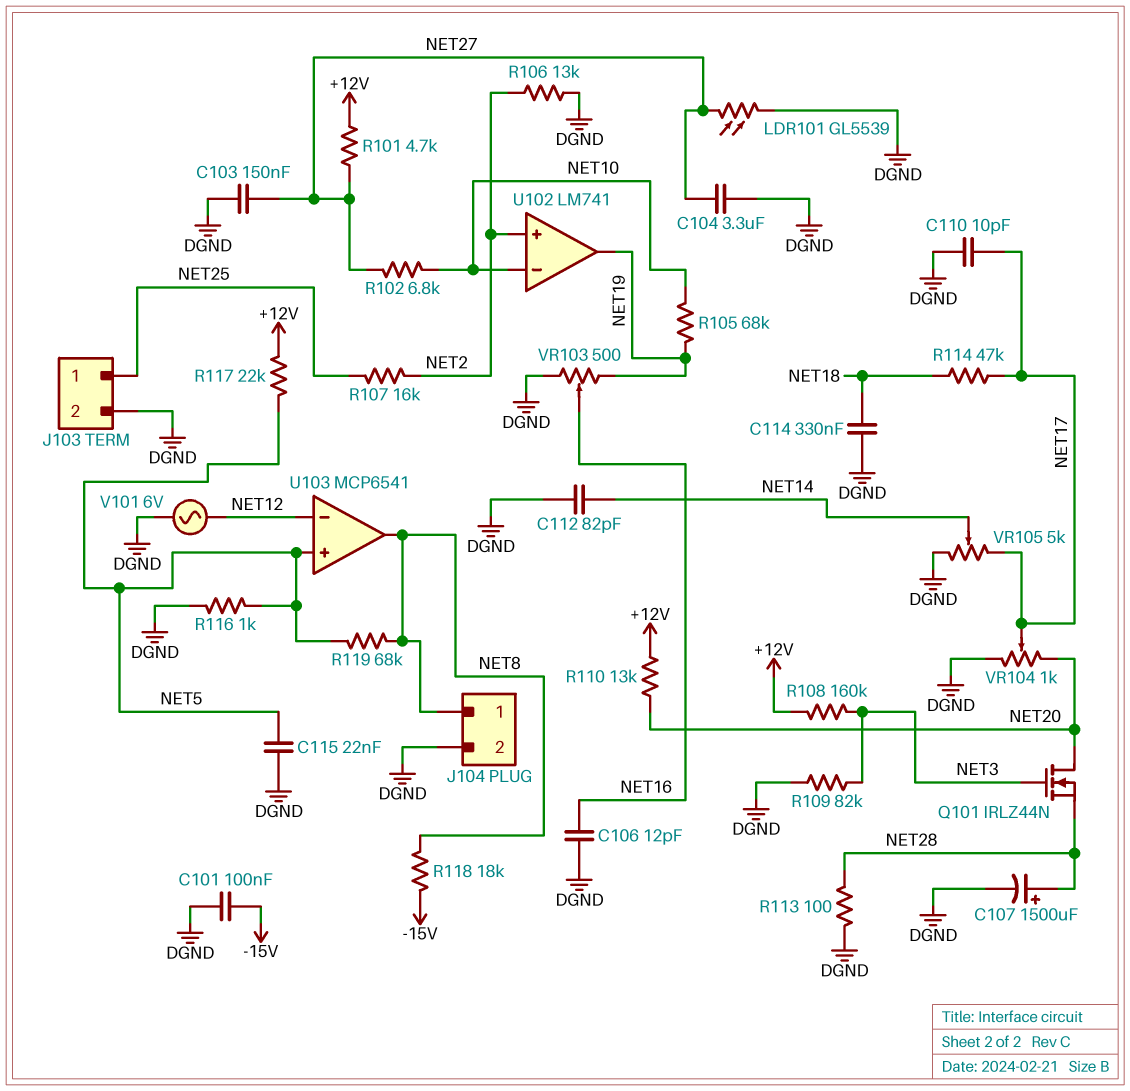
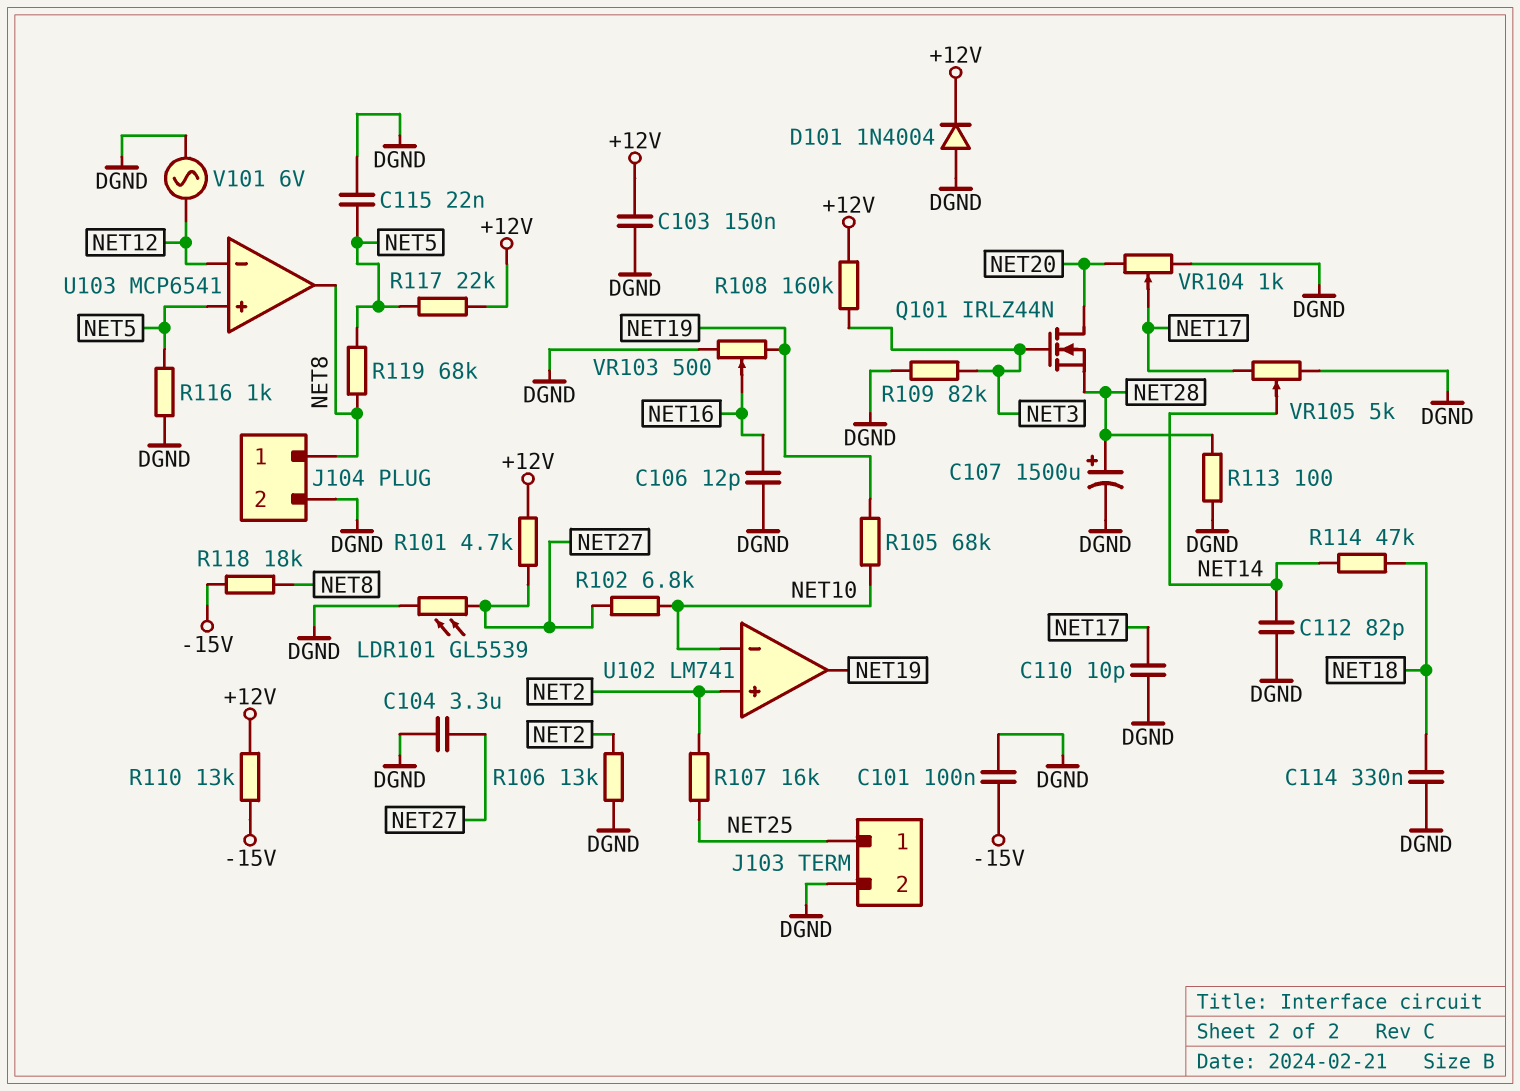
C103: 150nF (DGND, NET27) -> 150nF (+12V, DGND)
D101: none -> diode 1N4004 (A DGND, K +12V)
R110: 13k (+12V, NET20) -> 13k (+12V, -15V)
R114: 47k (NET17, NET18) -> 47k (NET14, NET18)

